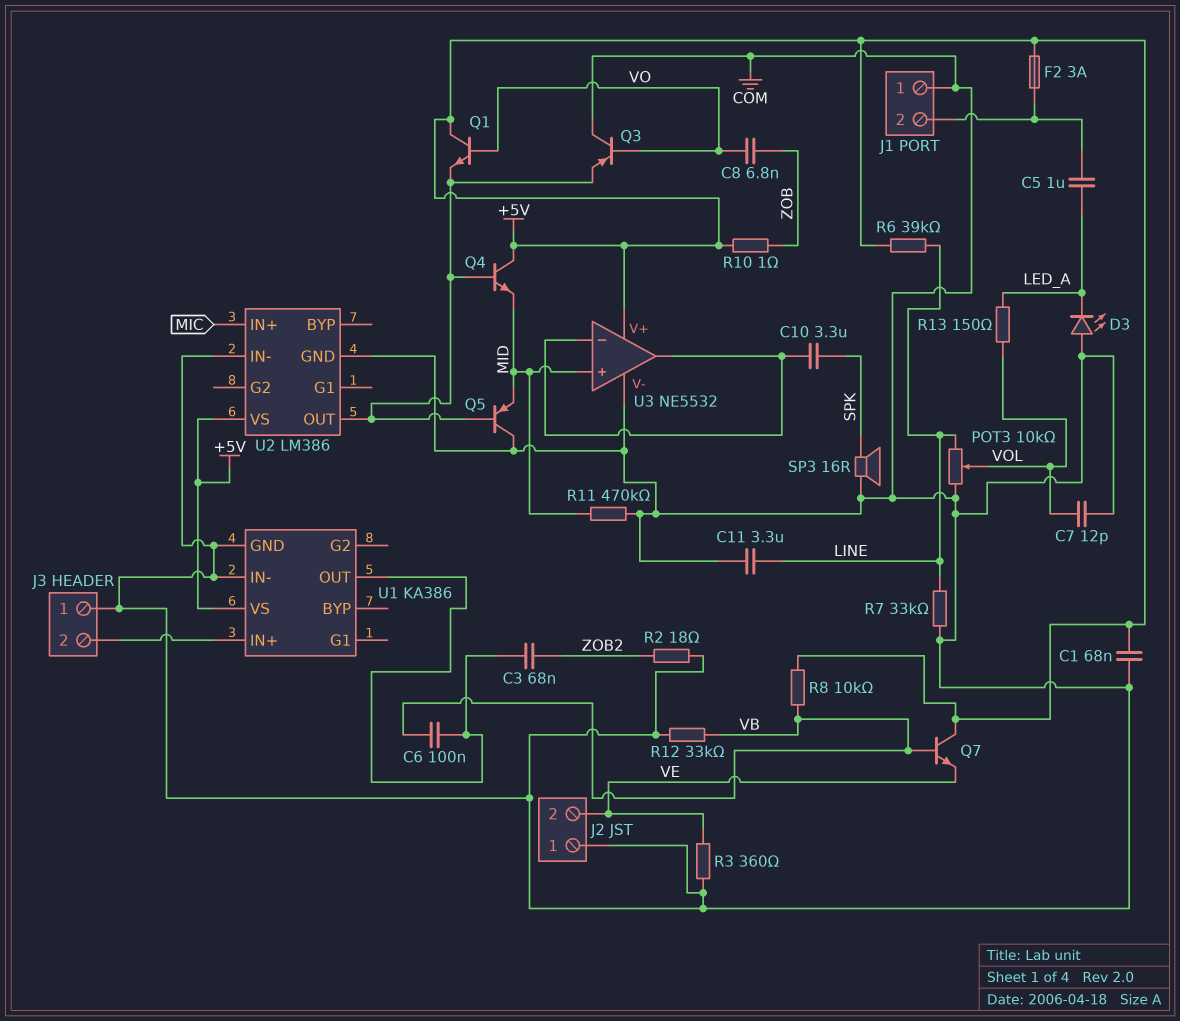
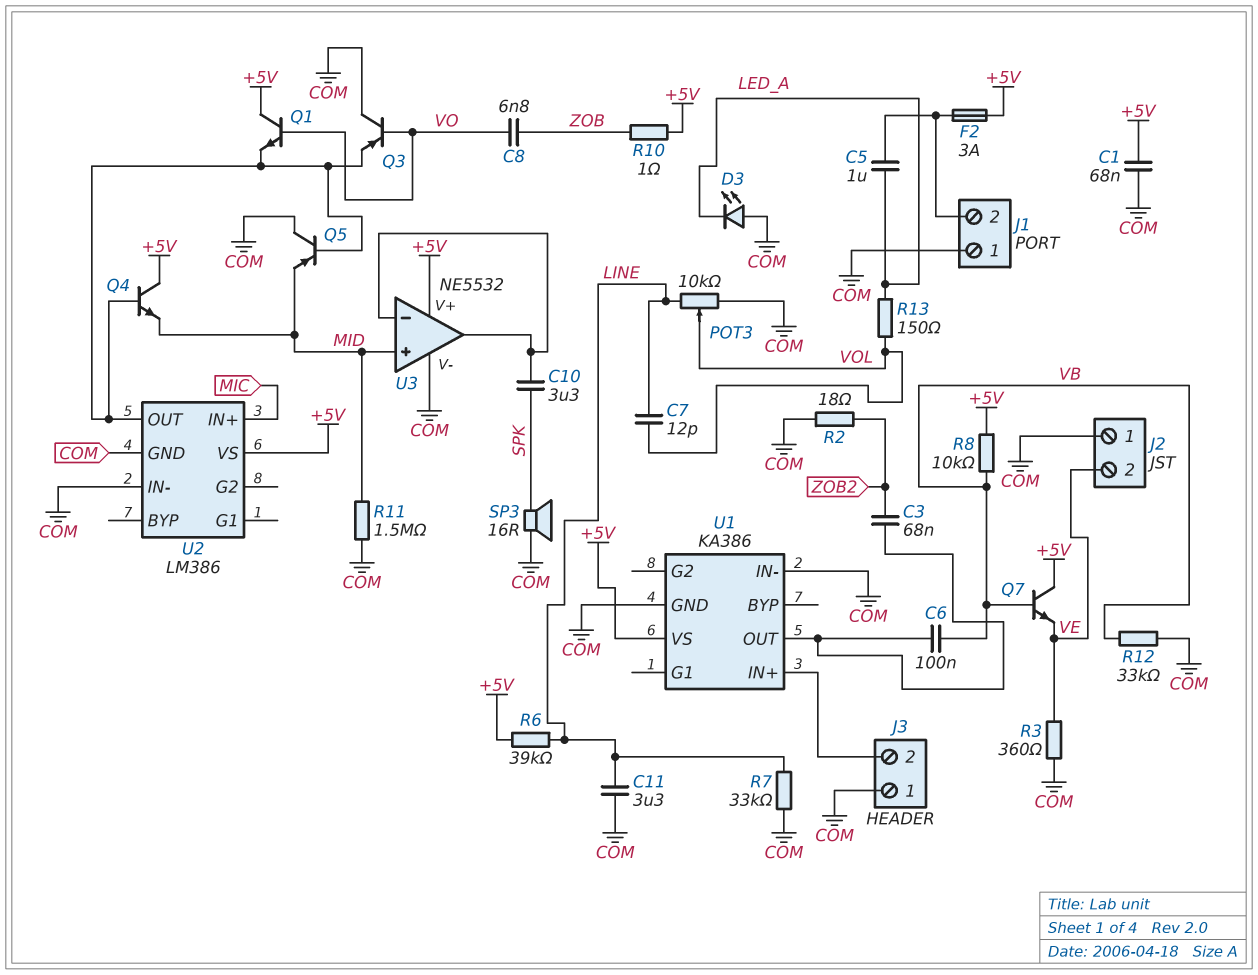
C7: 12pF (COM, VOL) -> 12pF (LINE, VOL)
R11: 470k (COM, MID) -> 1.5M (COM, MID)

